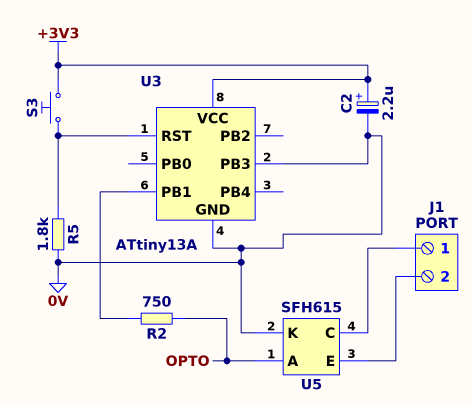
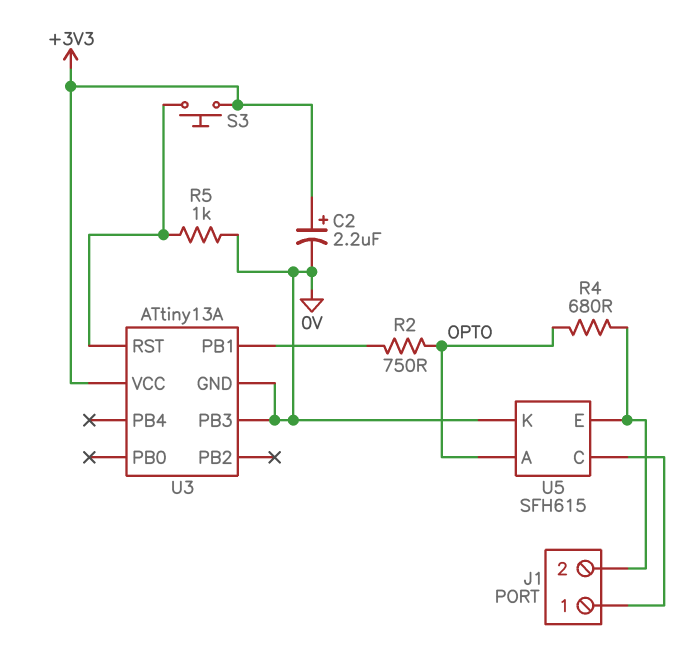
R4: none -> 680 (J1/2, OPTO)
R5: 1.8k (0V, U3/RST) -> 1k (0V, U3/RST)

